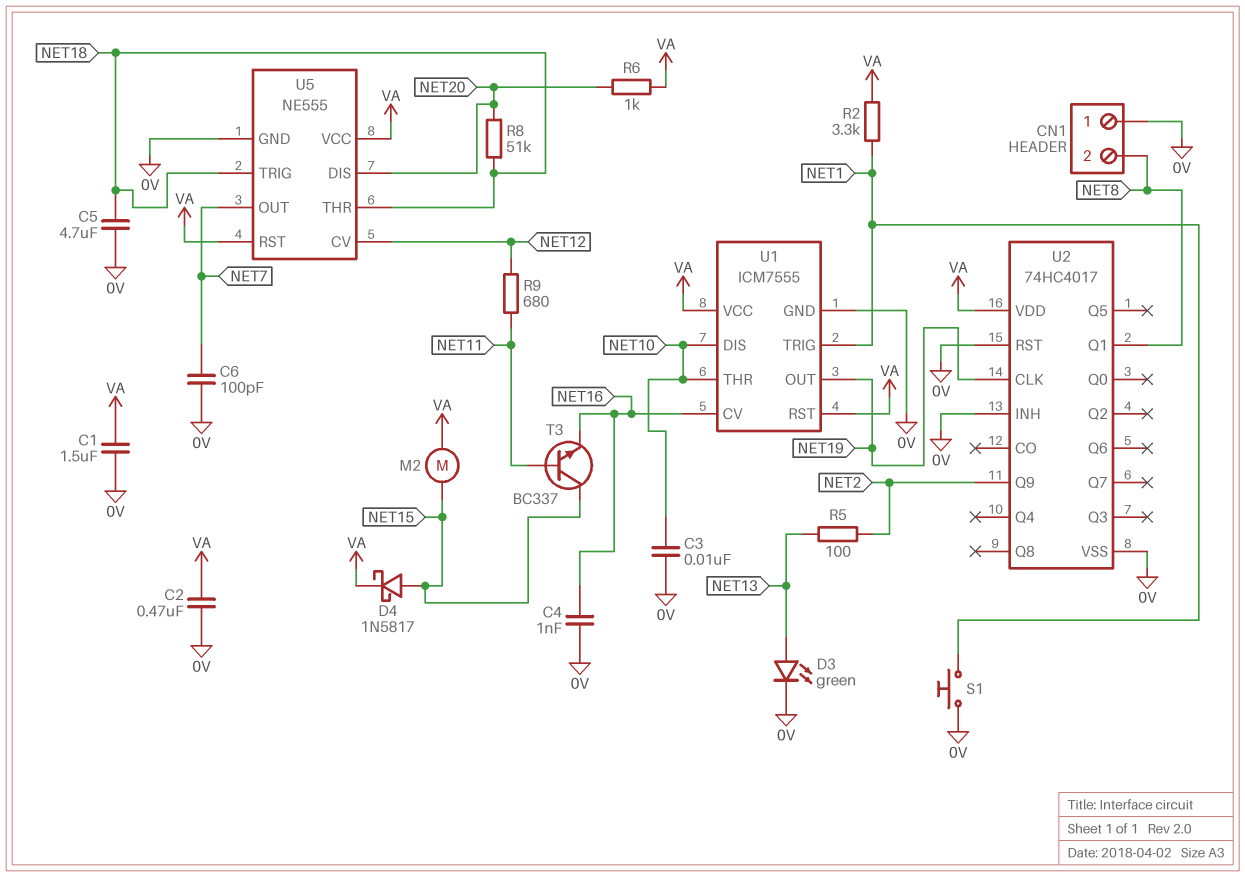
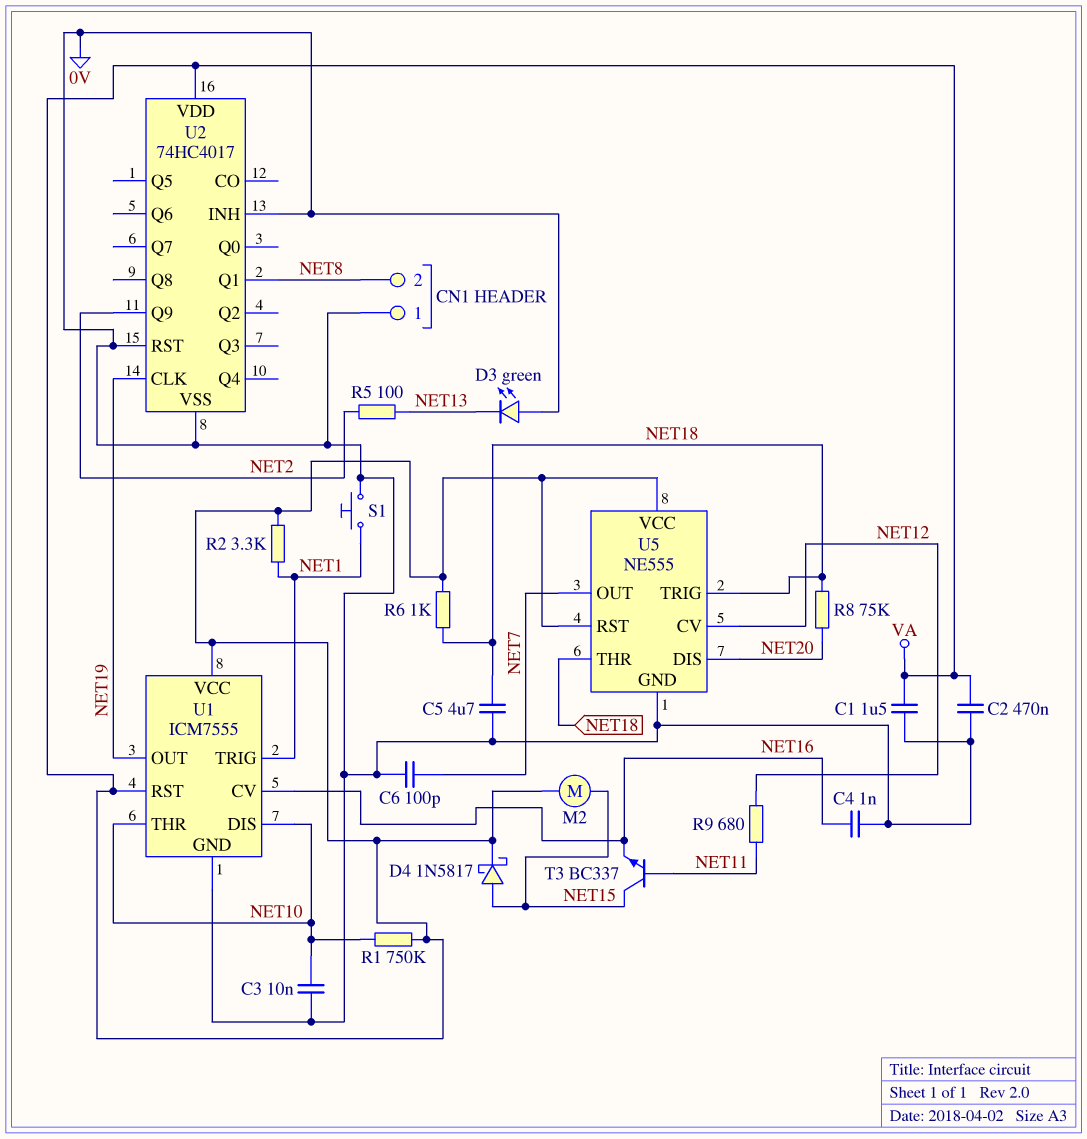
D3: LED green (A NET13, K 0V) -> LED green (A 0V, K NET13)
R1: none -> 750k (NET10, VA)
R6: 1k (NET20, VA) -> 1k (NET18, VA)
R8: 51k (NET18, NET20) -> 75k (NET18, NET20)

